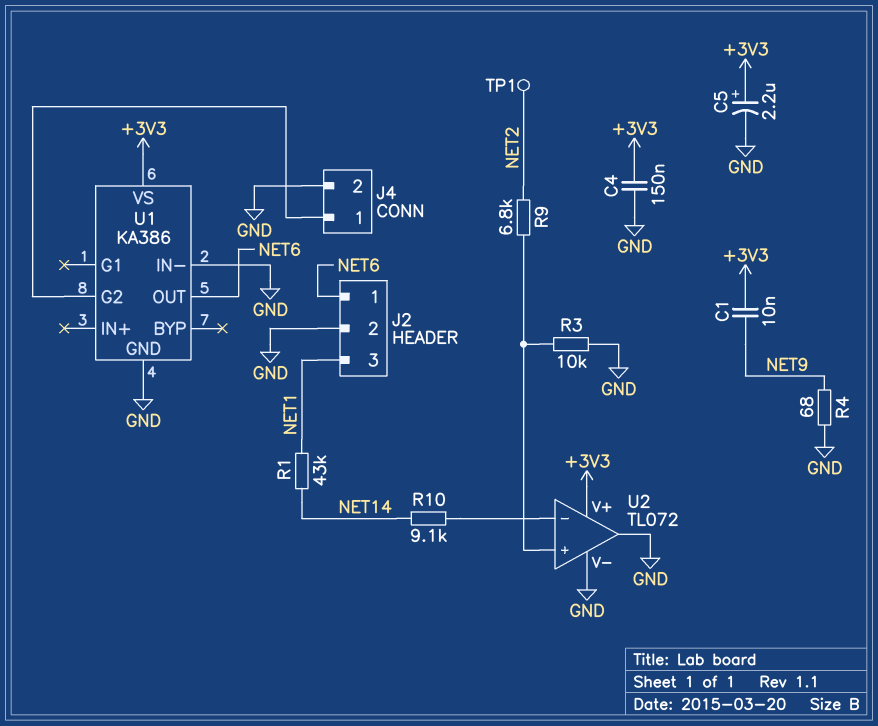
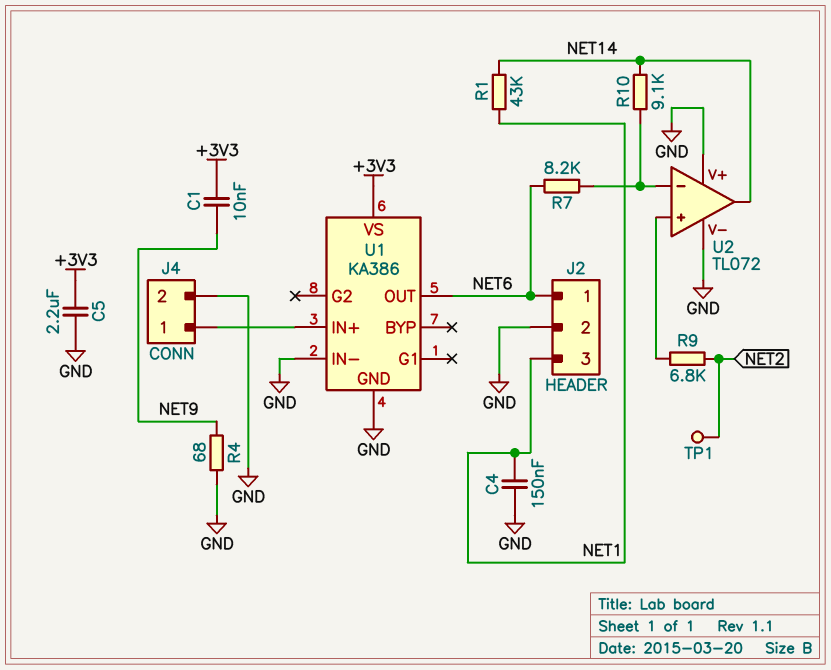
C4: 150nF (+3V3, GND) -> 150nF (GND, NET1)
C5: 2.2uF (plus +3V3, minus GND) -> 2.2uF (+3V3, GND)
R3: 10k (GND, U2/in+) -> none
R7: none -> 8.2k (NET6, U2/in-)
U1 pin G2: J4/1 -> none
U1 pin IN+: none -> J4/1
U2 pin V+: +3V3 -> GND
U2 pin out: GND -> NET14

